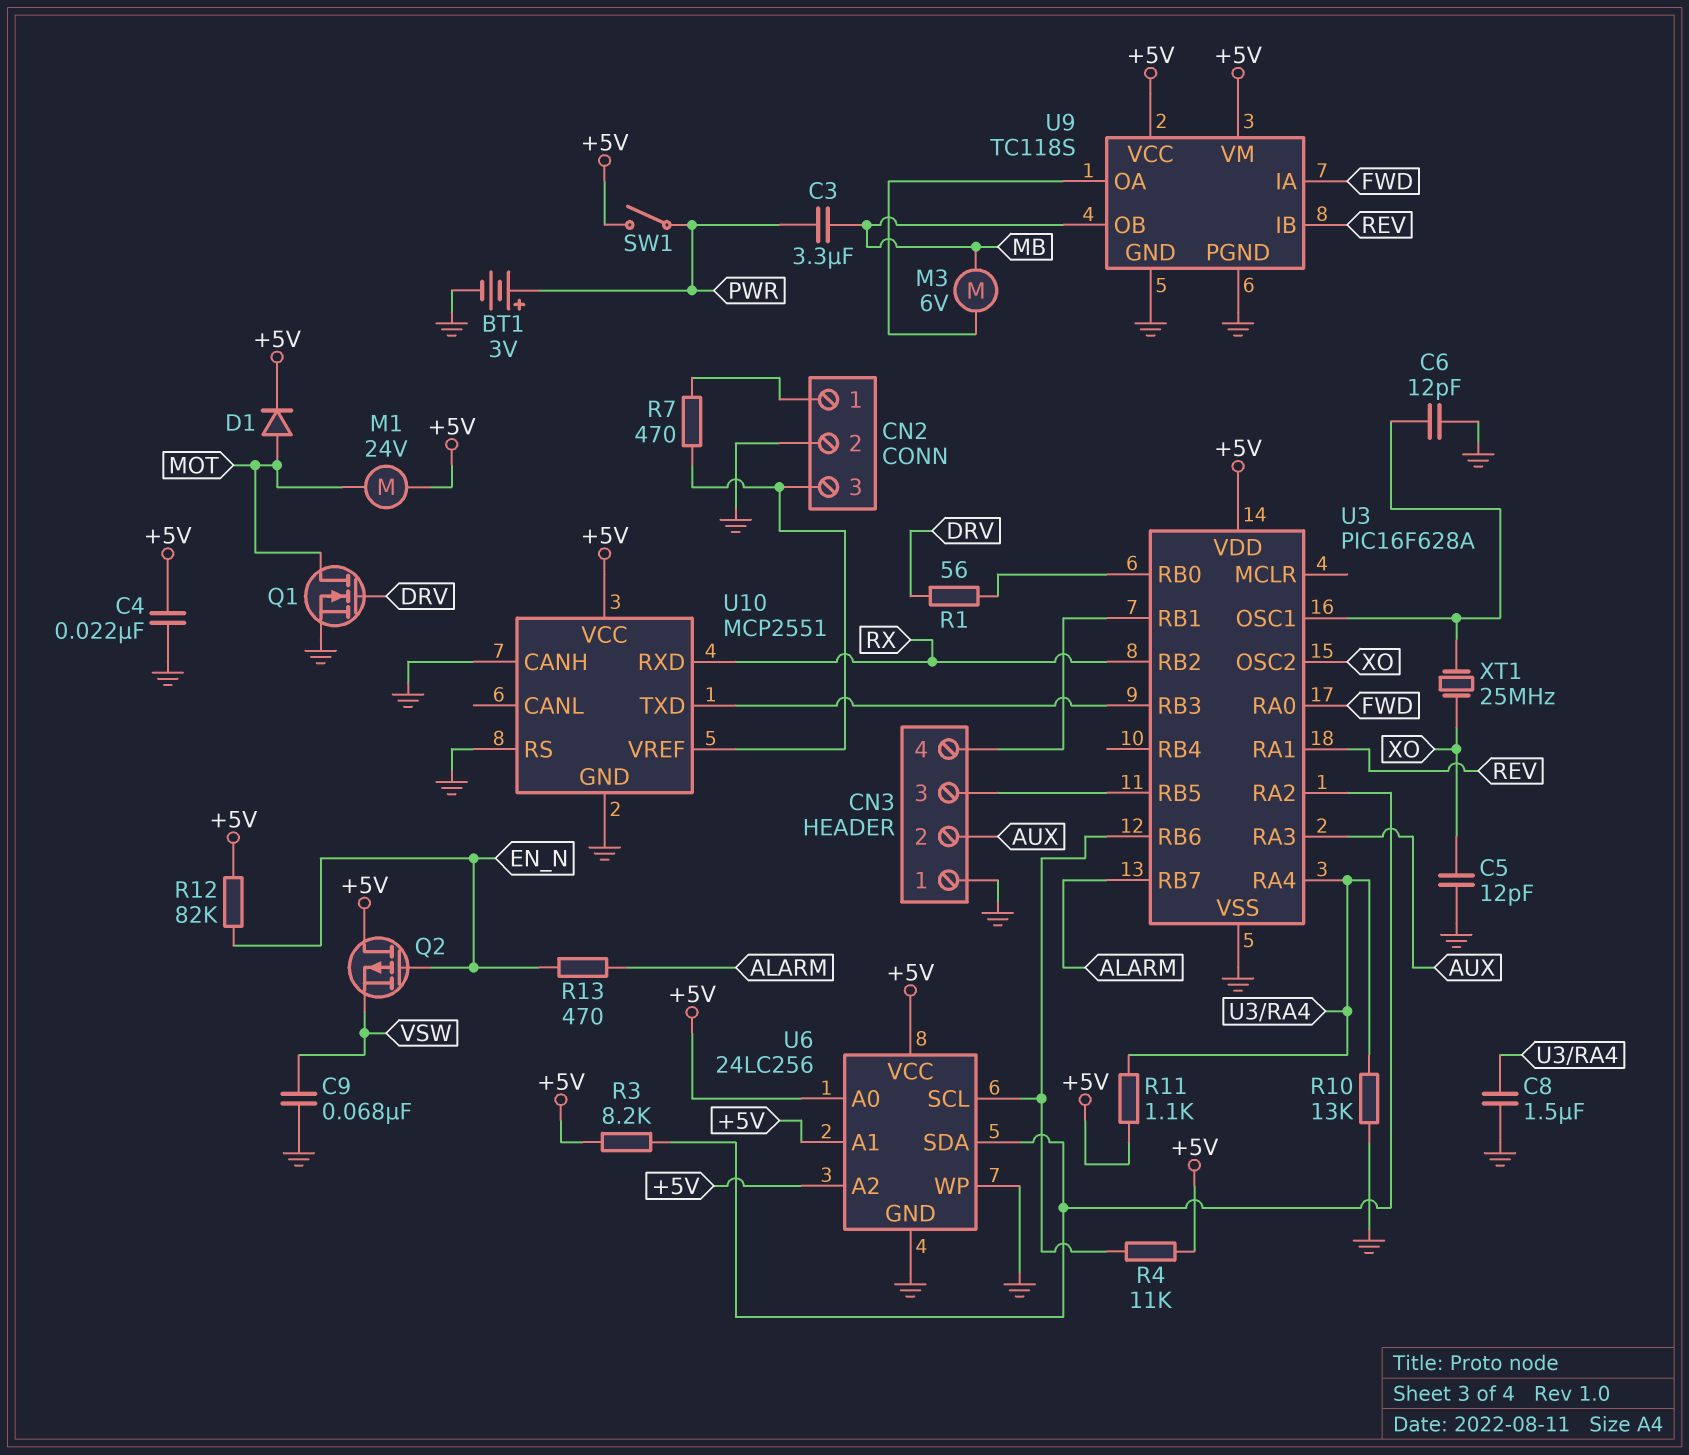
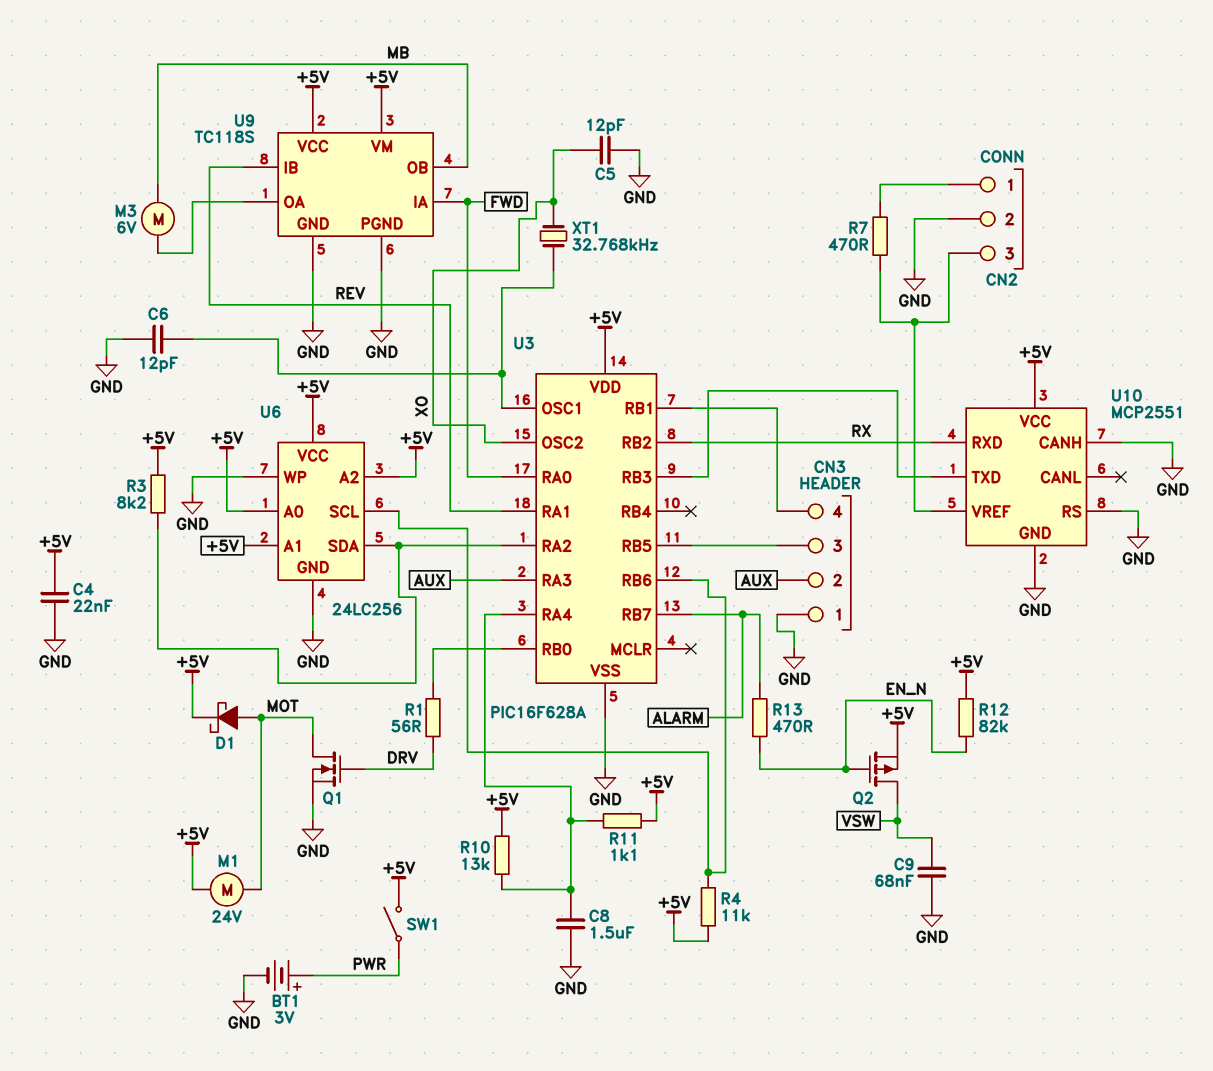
C3: 3.3uF (MB, PWR) -> none
D1: diode (A MOT, K +5V) -> schottky (A MOT, K +5V)
Q2: PMOS (G EN_N, D +5V, S VSW) -> PMOS (G EN_N, D VSW, S +5V)
R10: 13k (GND, U3/RA4) -> 13k (+5V, U3/RA4)
XT1: 25MHz (U3/OSC1, XO) -> 32.768kHz (U3/OSC1, XO)

